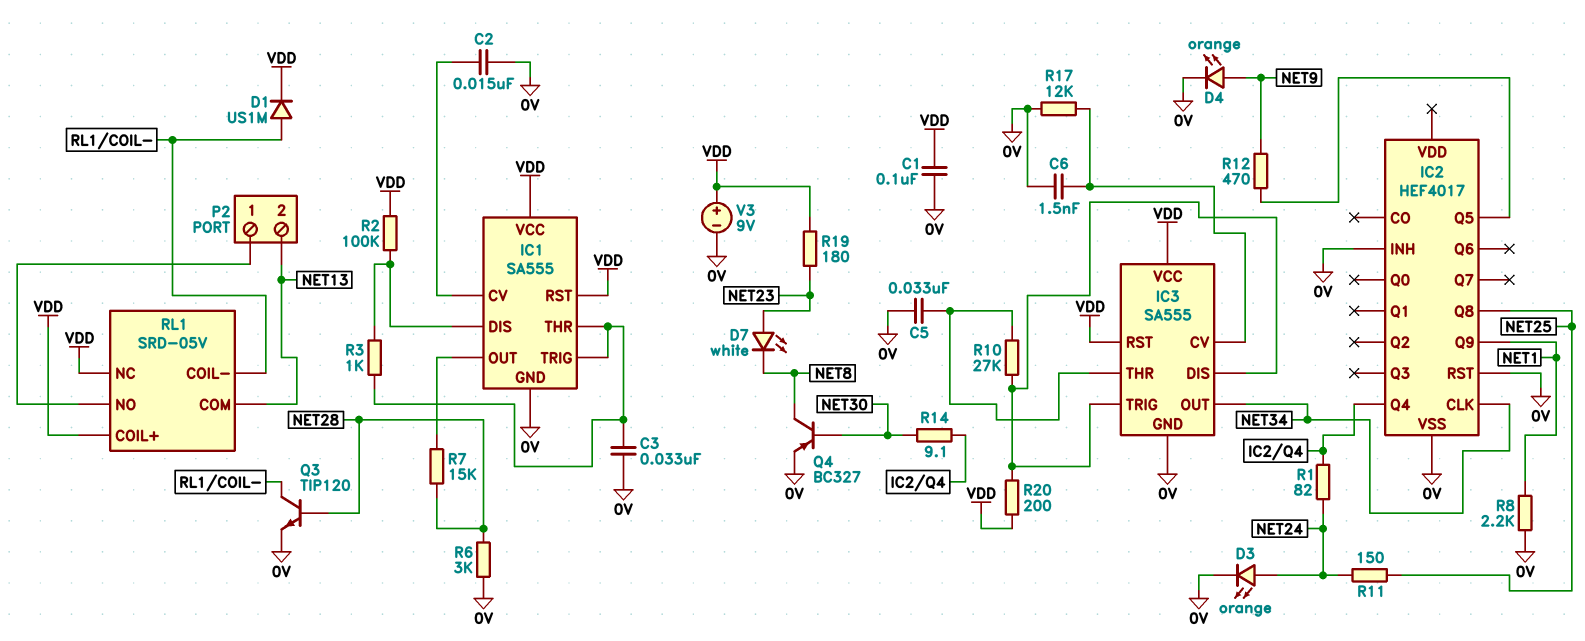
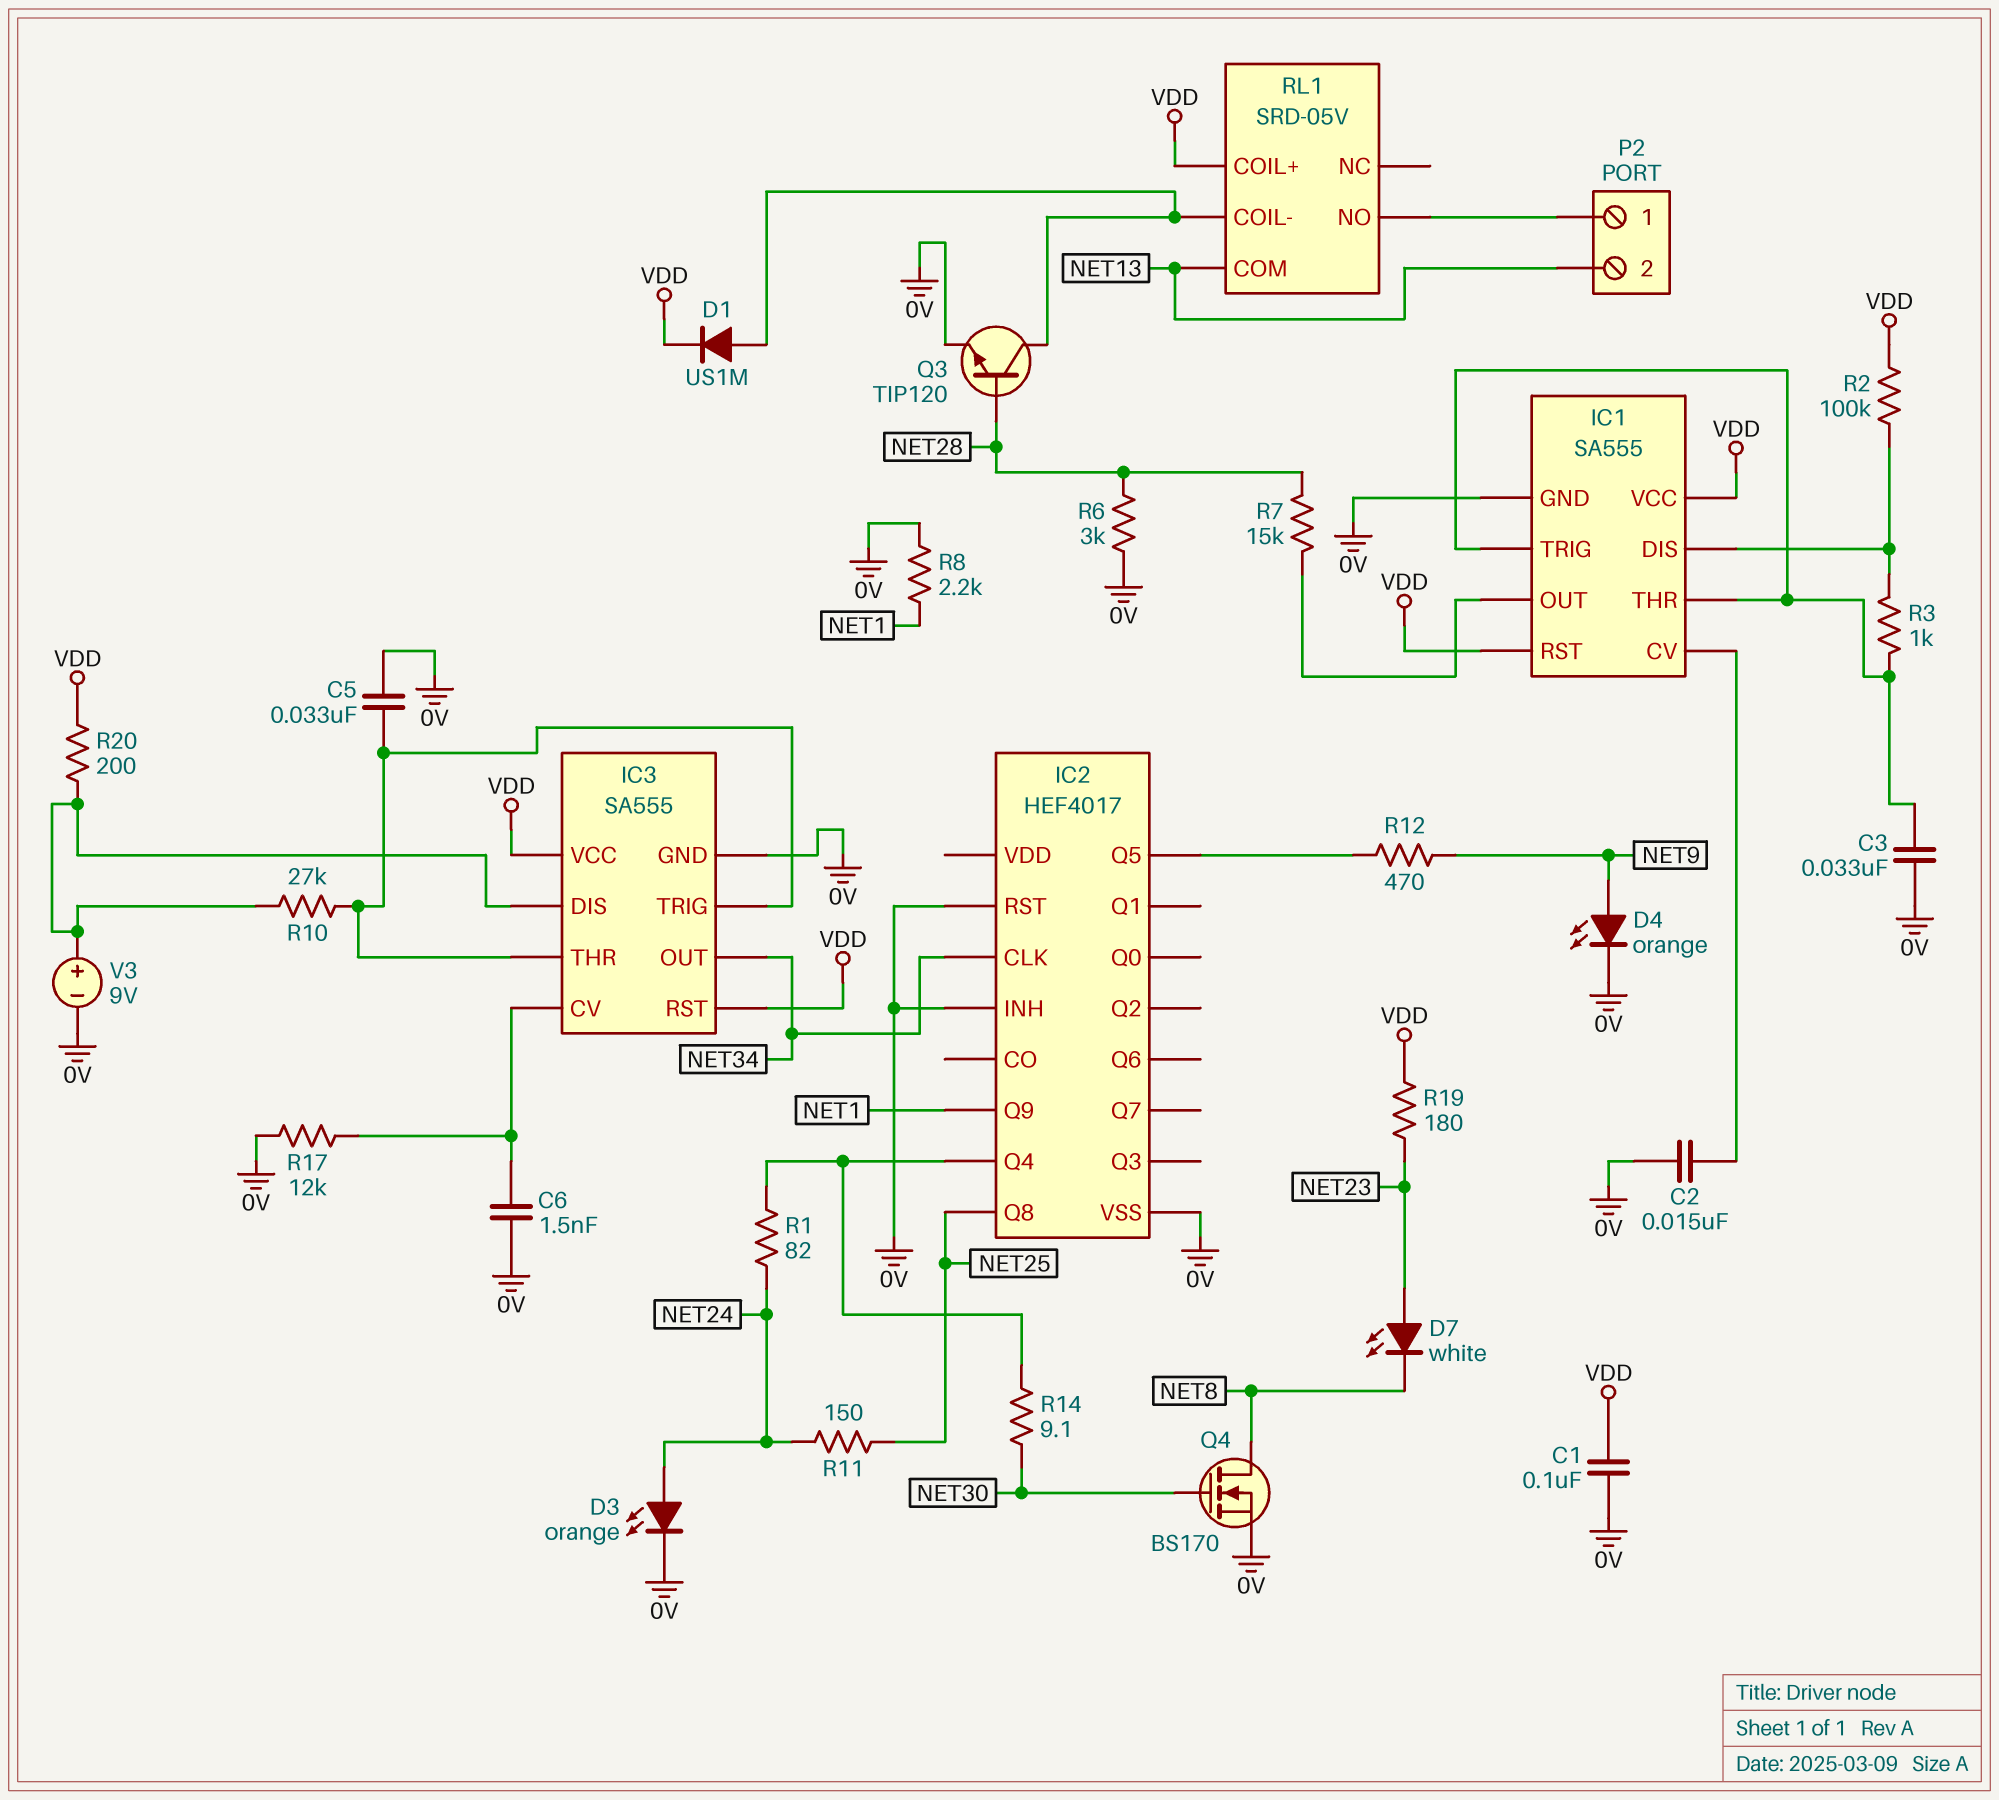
IC3 pin TRIG: IC3/DIS -> IC3/THR
Q4: PNP BC327 (B NET30, C NET8, E 0V) -> NMOS BS170 (G NET30, D NET8, S 0V)
RL1 pin NC: VDD -> none
V3: 9V (plus VDD, minus 0V) -> 9V (plus IC3/DIS, minus 0V)

